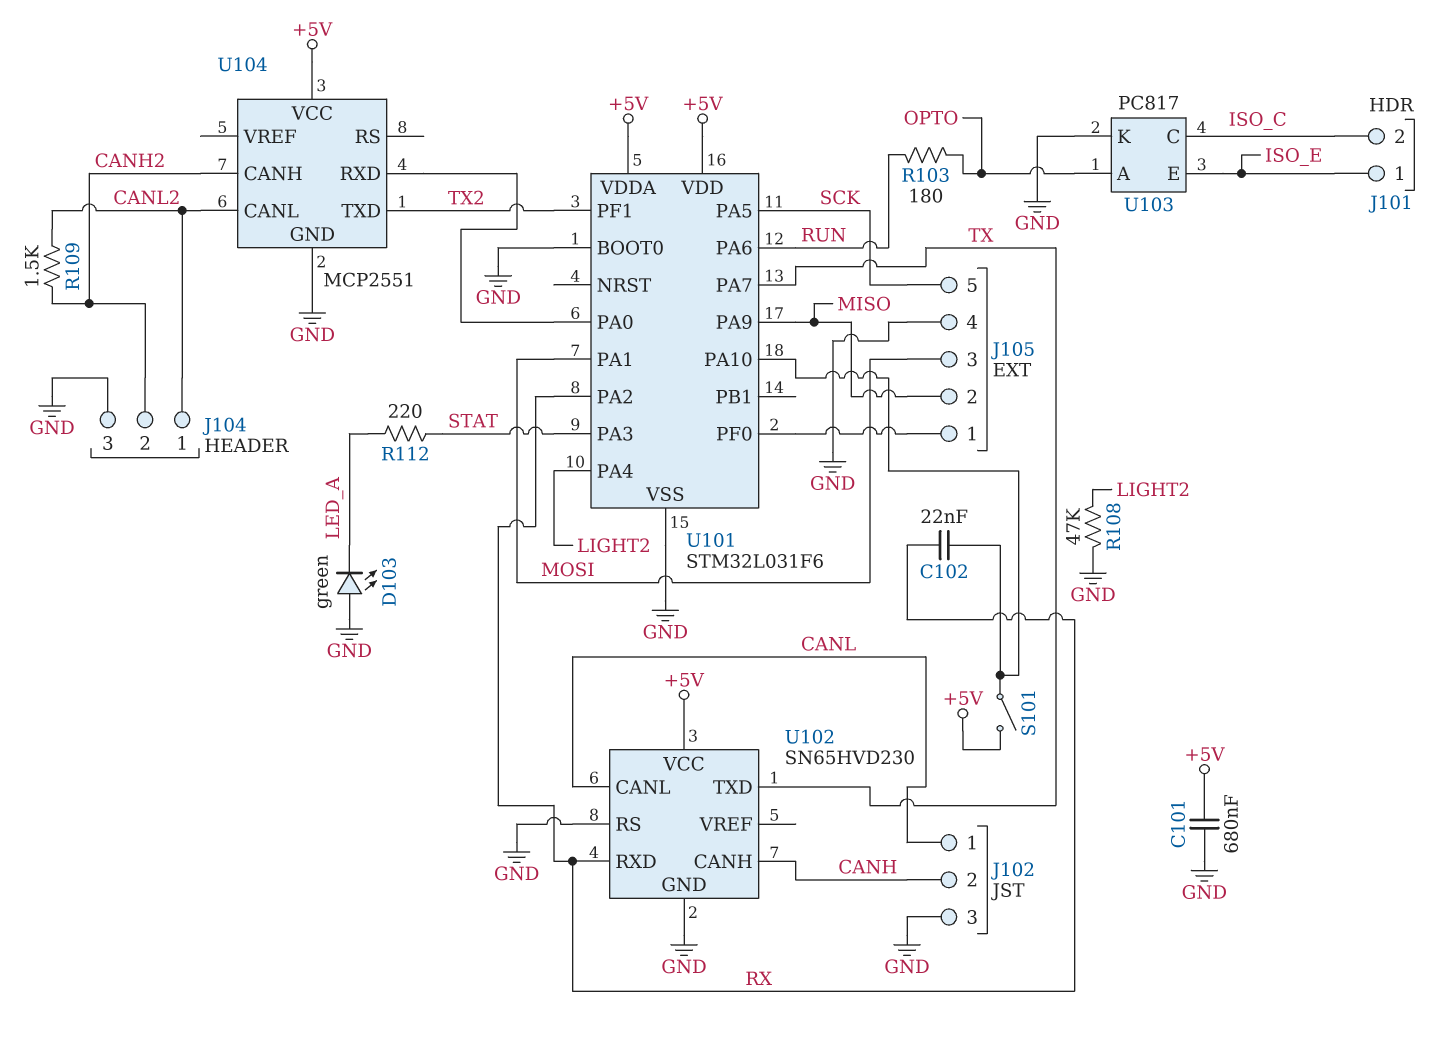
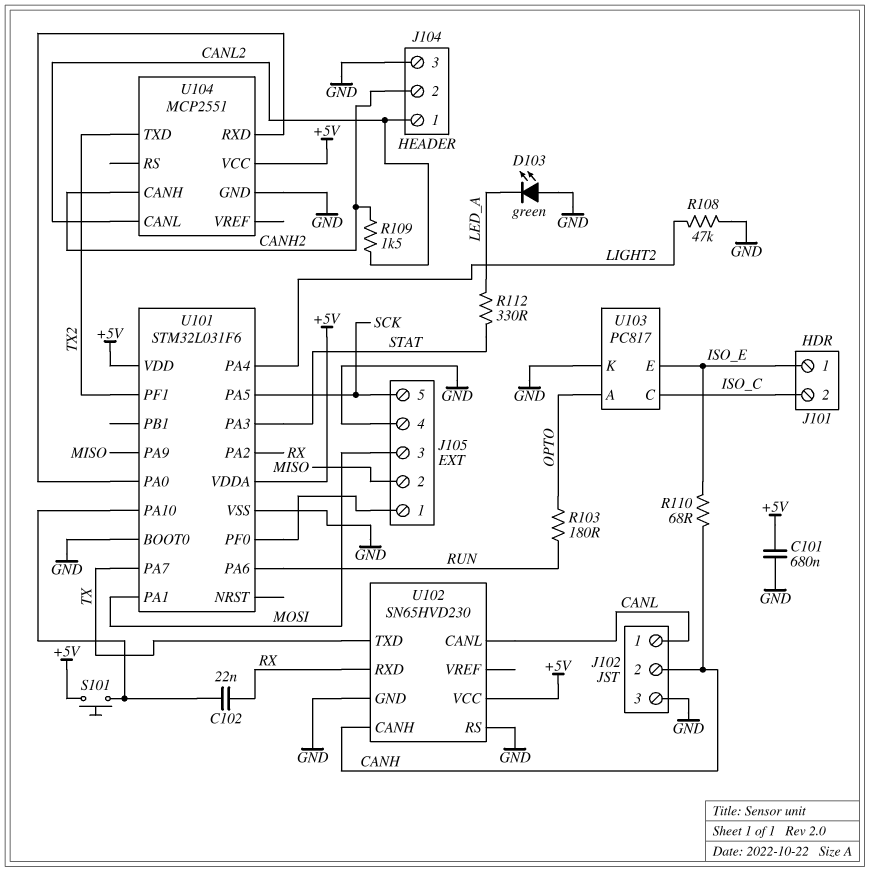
R110: none -> 68 (CANH, ISO_E)
R112: 220 (LED_A, STAT) -> 330 (LED_A, STAT)
S101: switch (+5V, U101/PA10) -> button (+5V, U101/PA10)

